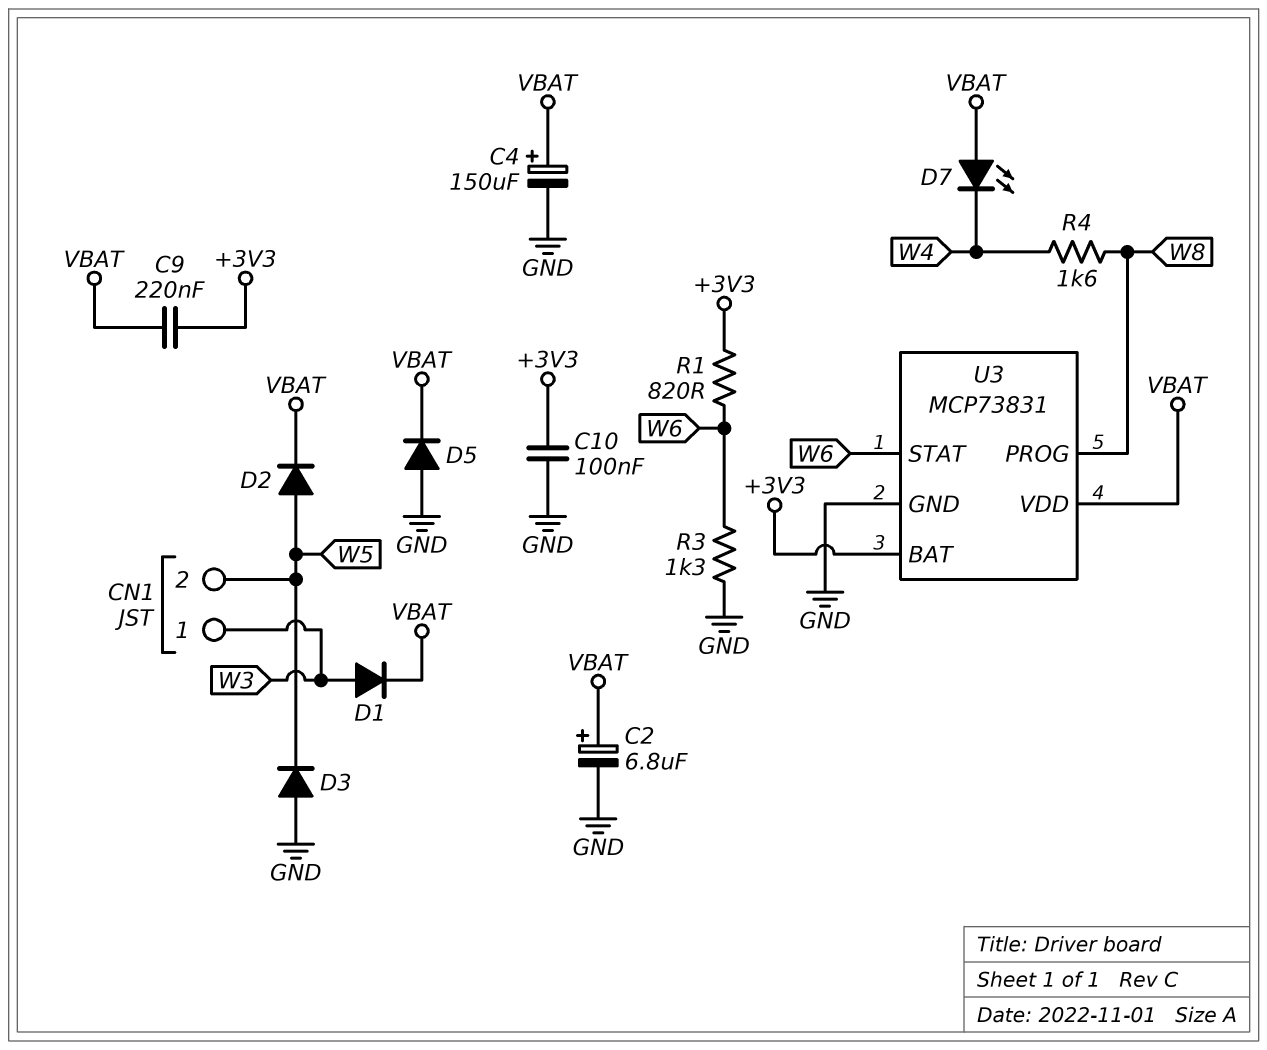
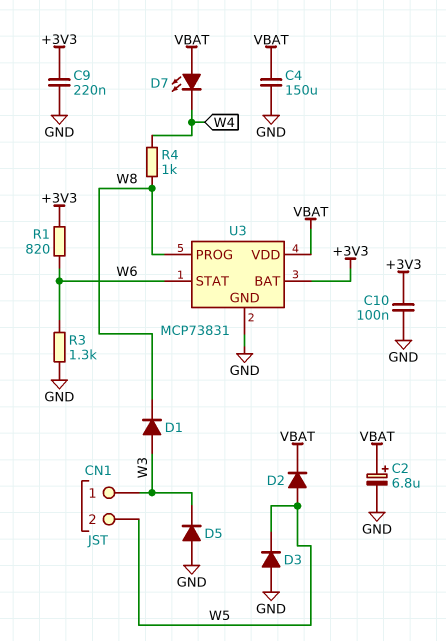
C4: 150uF (plus VBAT, minus GND) -> 150uF (GND, VBAT)
C9: 220nF (+3V3, VBAT) -> 220nF (+3V3, GND)
D1: diode (A W3, K VBAT) -> diode (A W3, K W8)
D5: diode (A GND, K VBAT) -> diode (A GND, K W3)
R4: 1.6k (W4, W8) -> 1k (W4, W8)

